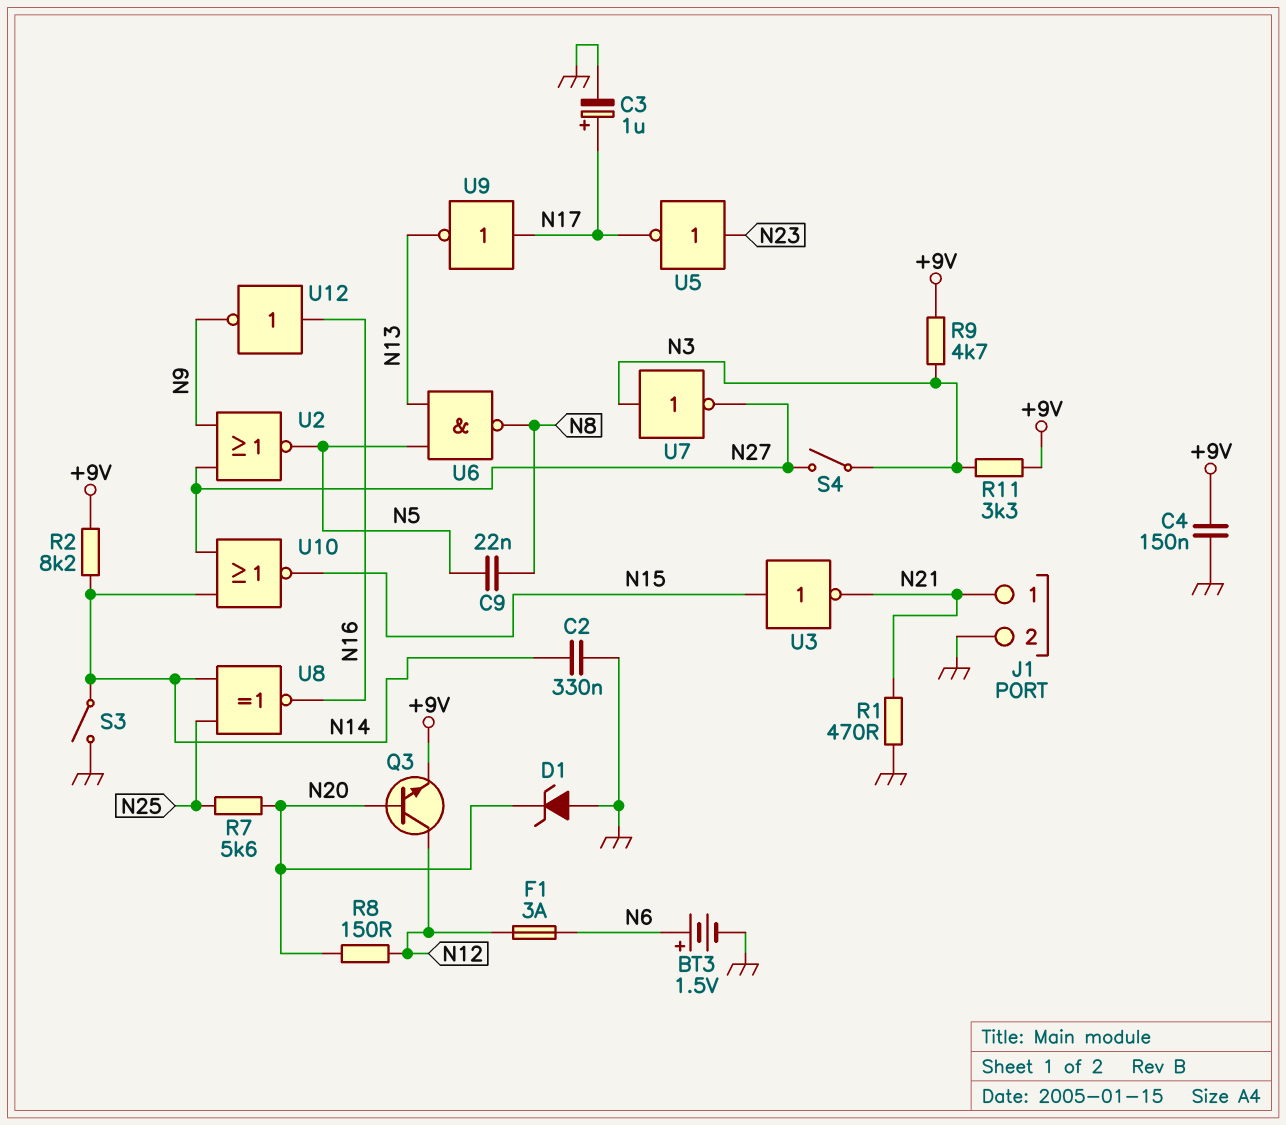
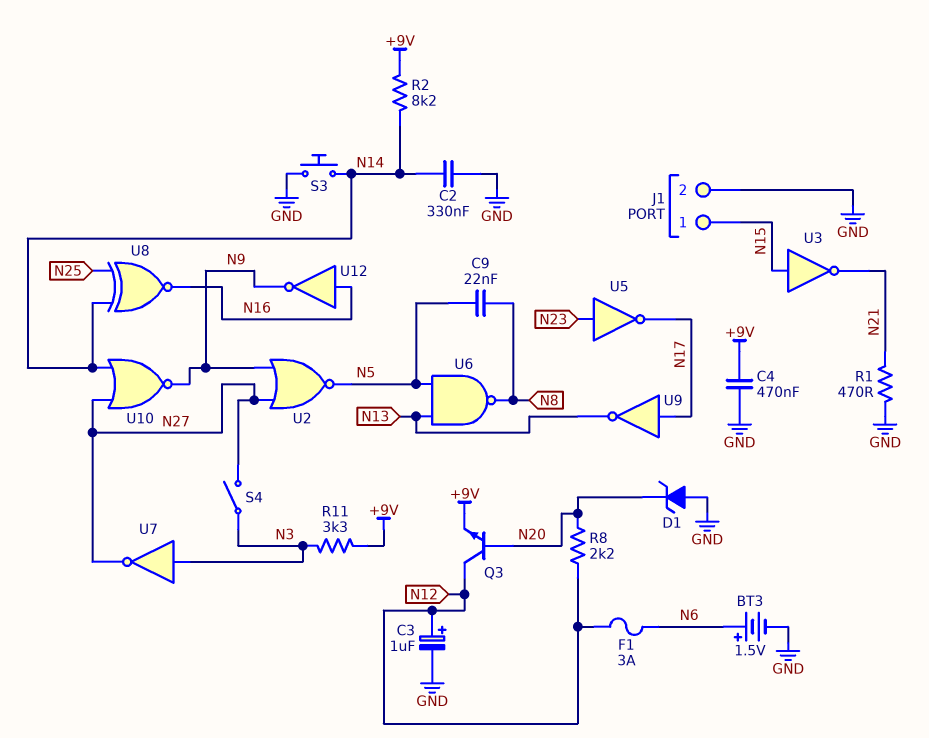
C3: 1uF (plus N17, minus GND) -> 1uF (plus N12, minus GND)
C4: 150nF (+9V, GND) -> 470nF (+9V, GND)
J1 pin 1: N21 -> N15
R7: 5.6k (N20, N25) -> none
R8: 150 (N12, N20) -> 2.2k (N12, N20)
R9: 4.7k (+9V, N3) -> none
S3: switch (GND, N14) -> button (GND, N14)
U10: NOR (in N14, in N27, out N15) -> NOR (in N14, in N27, out N9)

